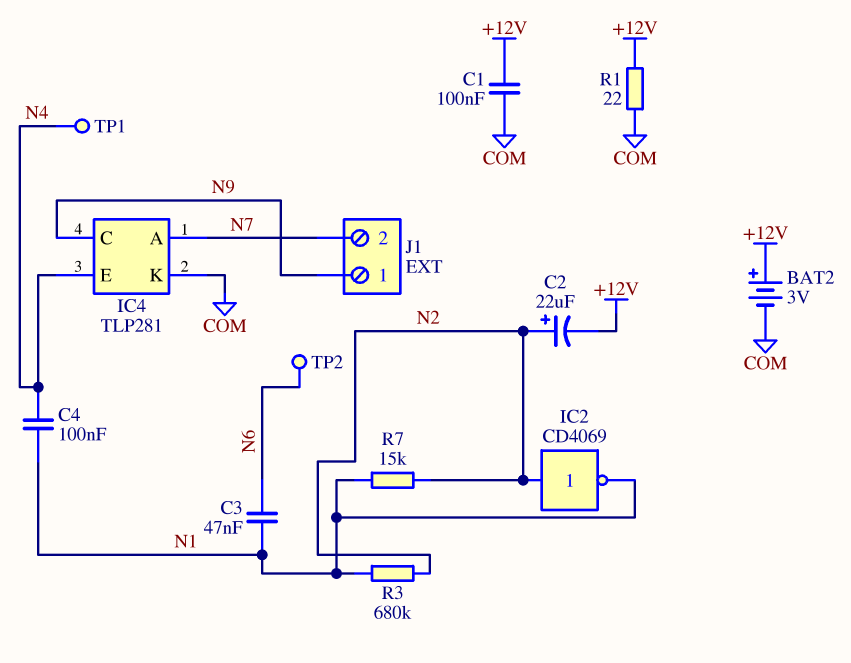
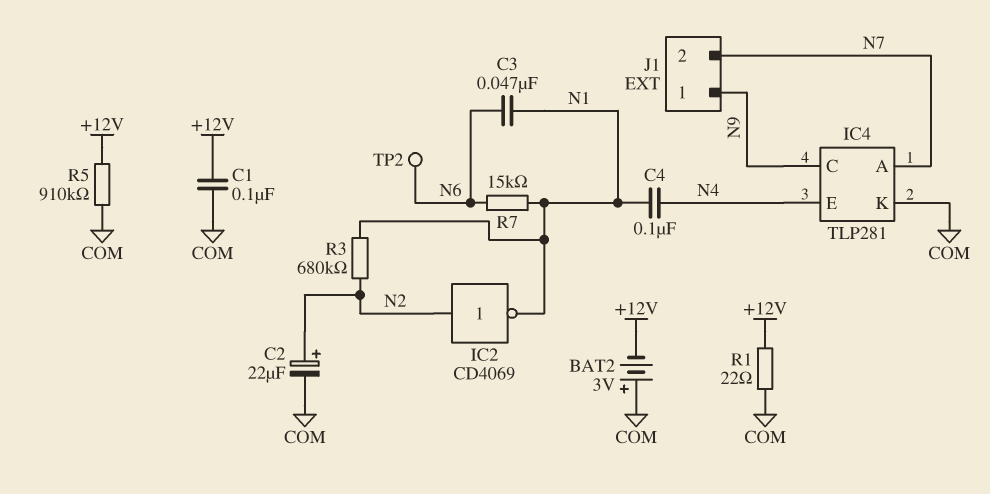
BAT2: 3V (plus +12V, minus COM) -> 3V (plus COM, minus +12V)
C2: 22uF (plus N2, minus +12V) -> 22uF (plus N2, minus COM)
R5: none -> 910k (+12V, COM)
R7: 15k (N1, N2) -> 15k (N1, N6)
TP1: test point (N4) -> none

